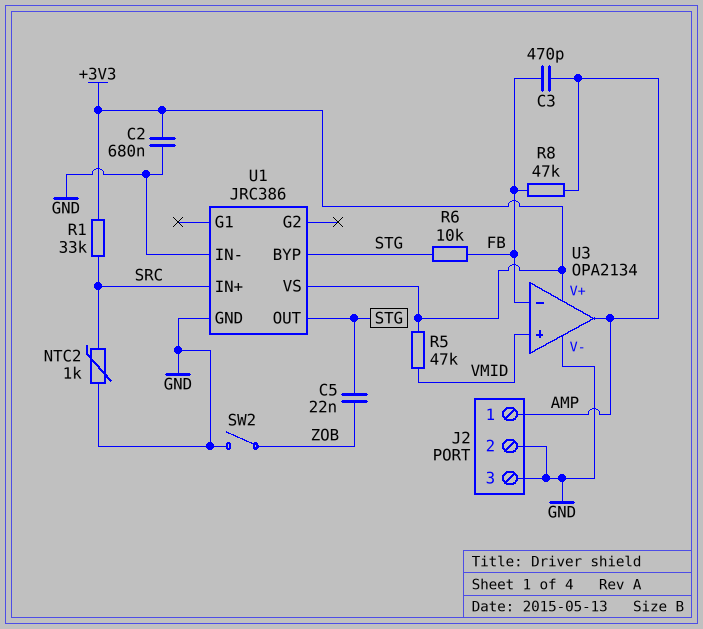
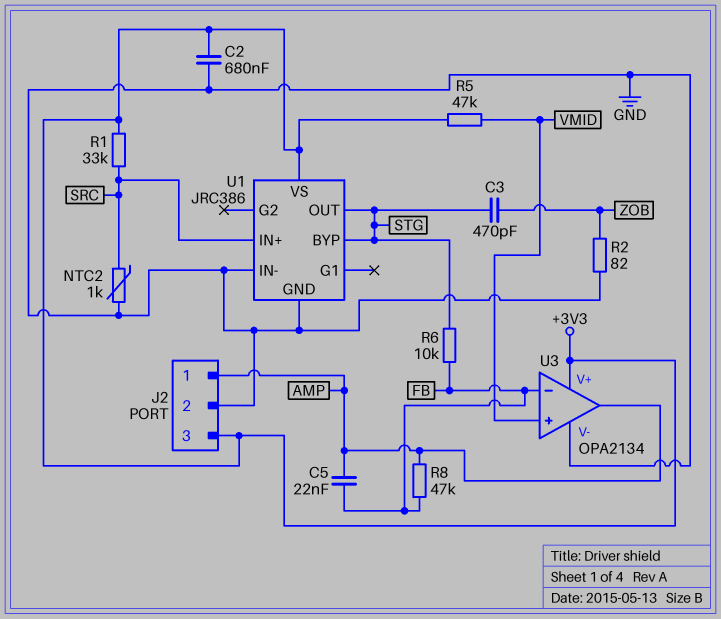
C3: 470pF (AMP, FB) -> 470pF (STG, ZOB)
C5: 22nF (STG, ZOB) -> 22nF (AMP, FB)
J2 pin 3: GND -> +3V3
R2: none -> 82 (GND, ZOB)
SW2: switch (GND, ZOB) -> none

